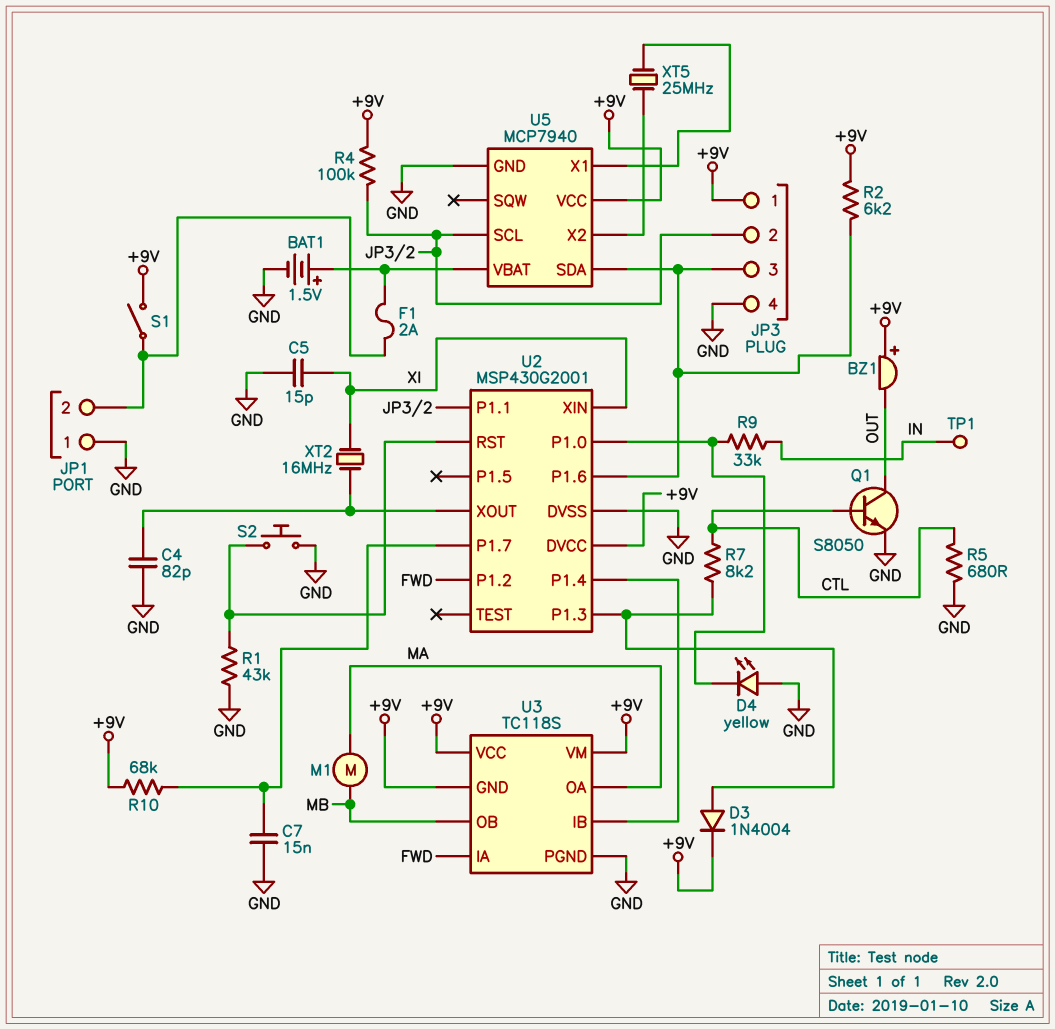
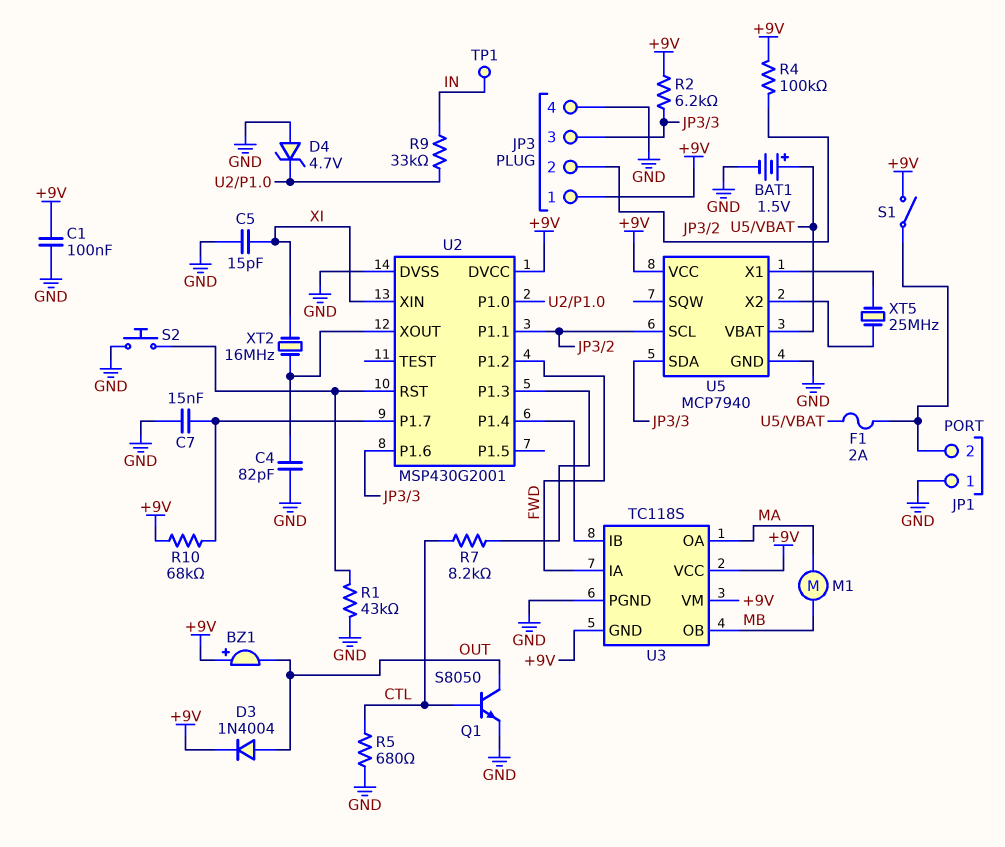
C1: none -> 100nF (+9V, GND)
D3: diode 1N4004 (A U2/P1.3, K +9V) -> diode 1N4004 (A OUT, K +9V)
D4: LED yellow (A GND, K U2/P1.0) -> zener 4.7V (A GND, K U2/P1.0)

